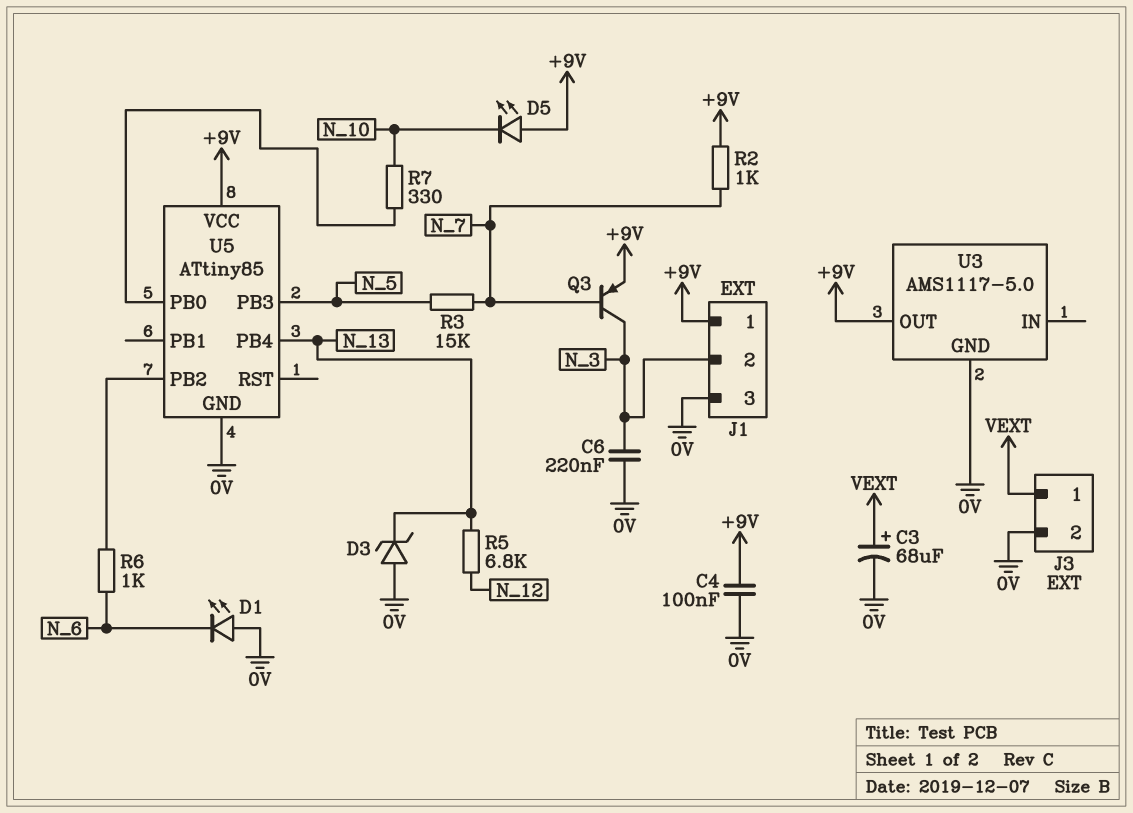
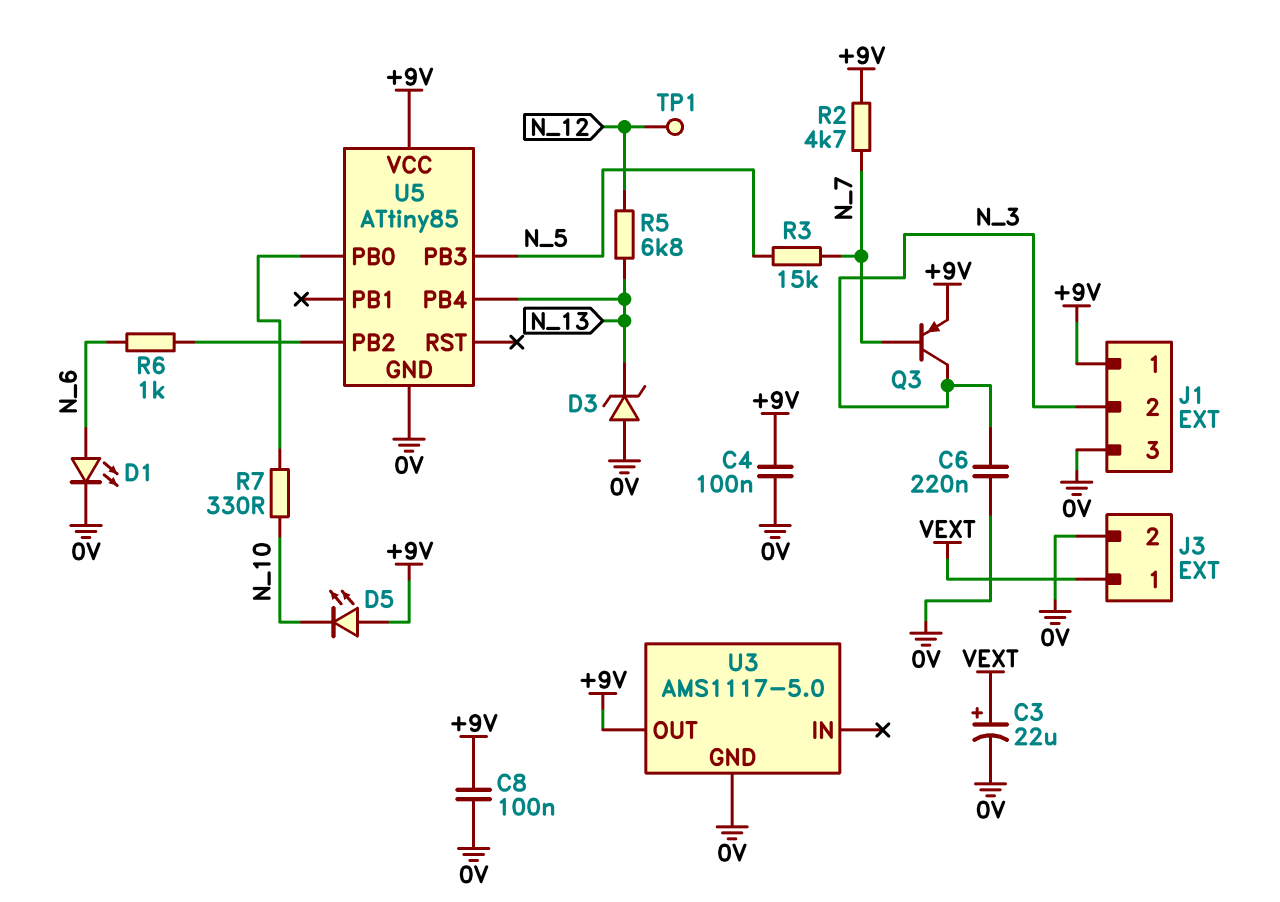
C3: 68uF (plus VEXT, minus 0V) -> 22uF (plus VEXT, minus 0V)
C8: none -> 100nF (+9V, 0V)
D1: LED (A 0V, K N_6) -> LED (A N_6, K 0V)
R2: 1k (+9V, N_7) -> 4.7k (+9V, N_7)
TP1: none -> test point (N_12)

